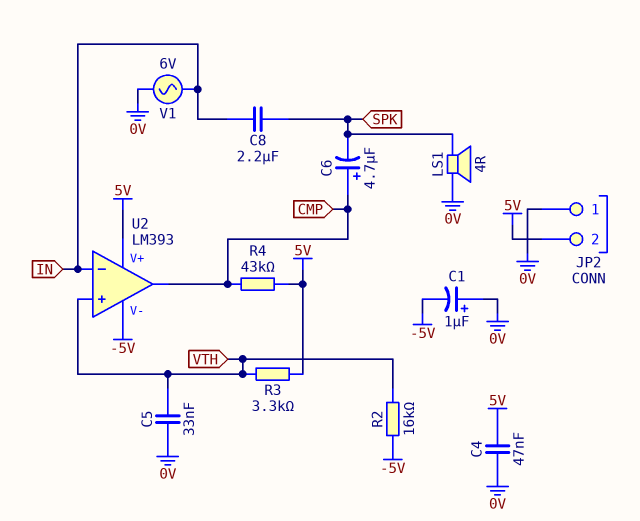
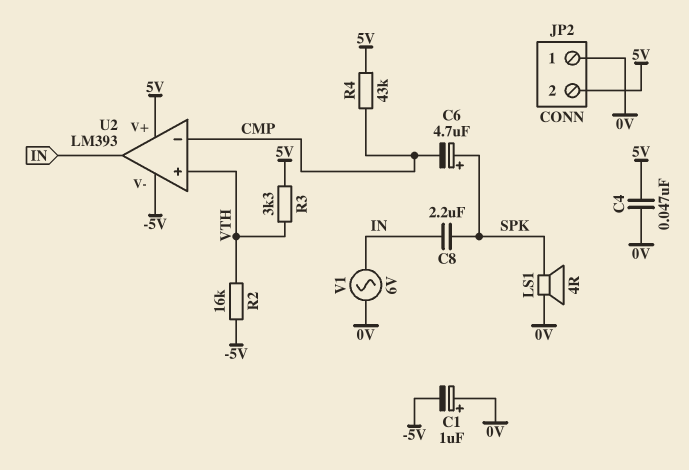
C5: 33nF (0V, VTH) -> none
C6: 4.7uF (plus CMP, minus SPK) -> 4.7uF (plus SPK, minus CMP)
U2 pin in-: IN -> CMP
U2 pin out: CMP -> IN

